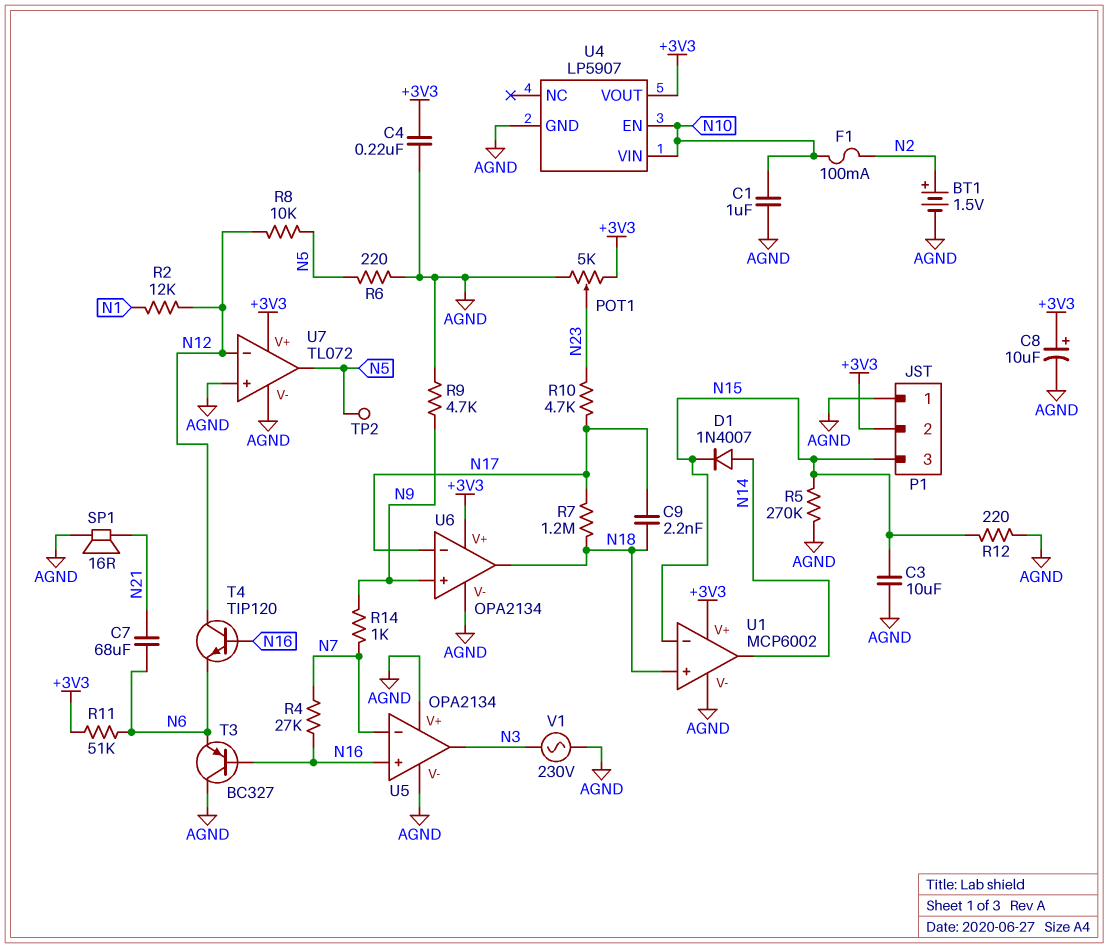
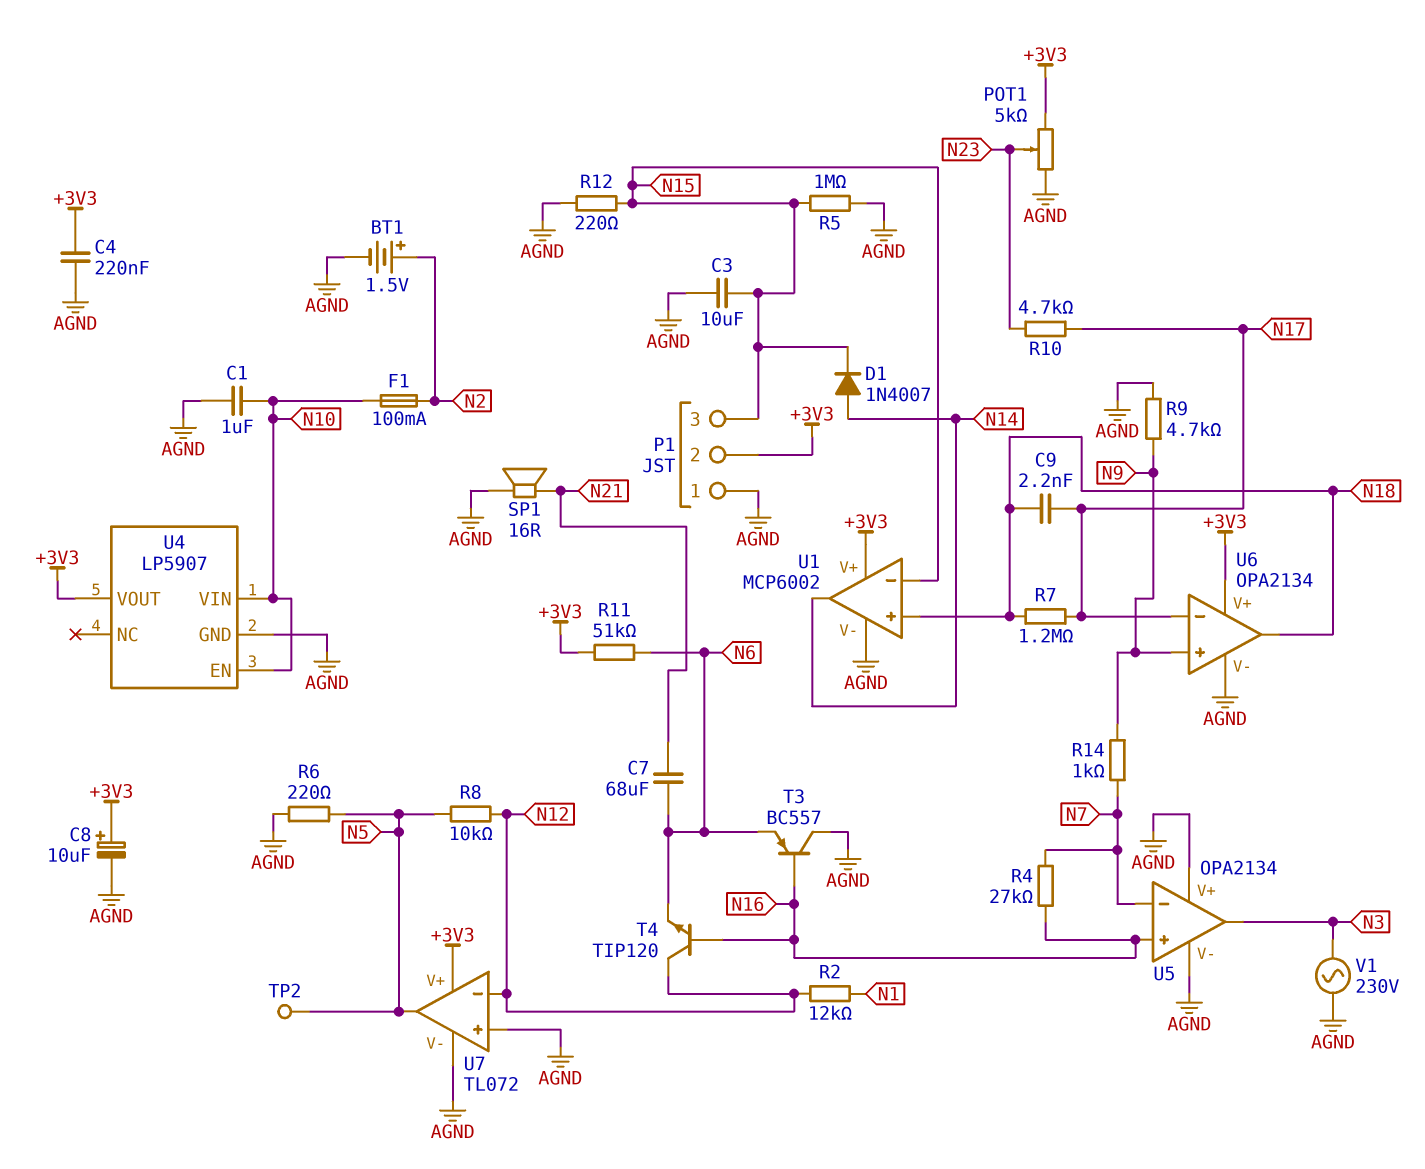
R5: 270k (AGND, N15) -> 1M (AGND, N15)
T3: PNP BC327 (B N16, C AGND, E N6) -> PNP BC557 (B N16, C AGND, E N6)

